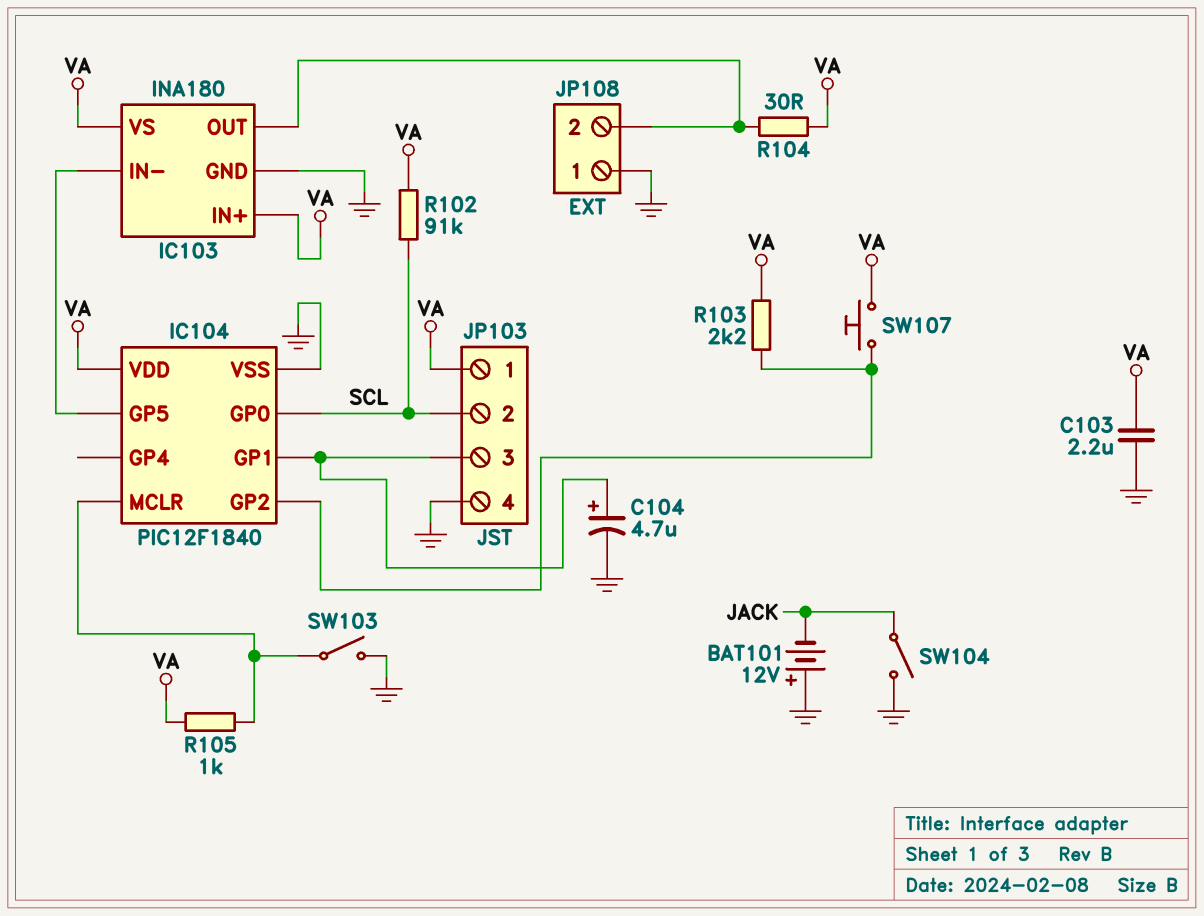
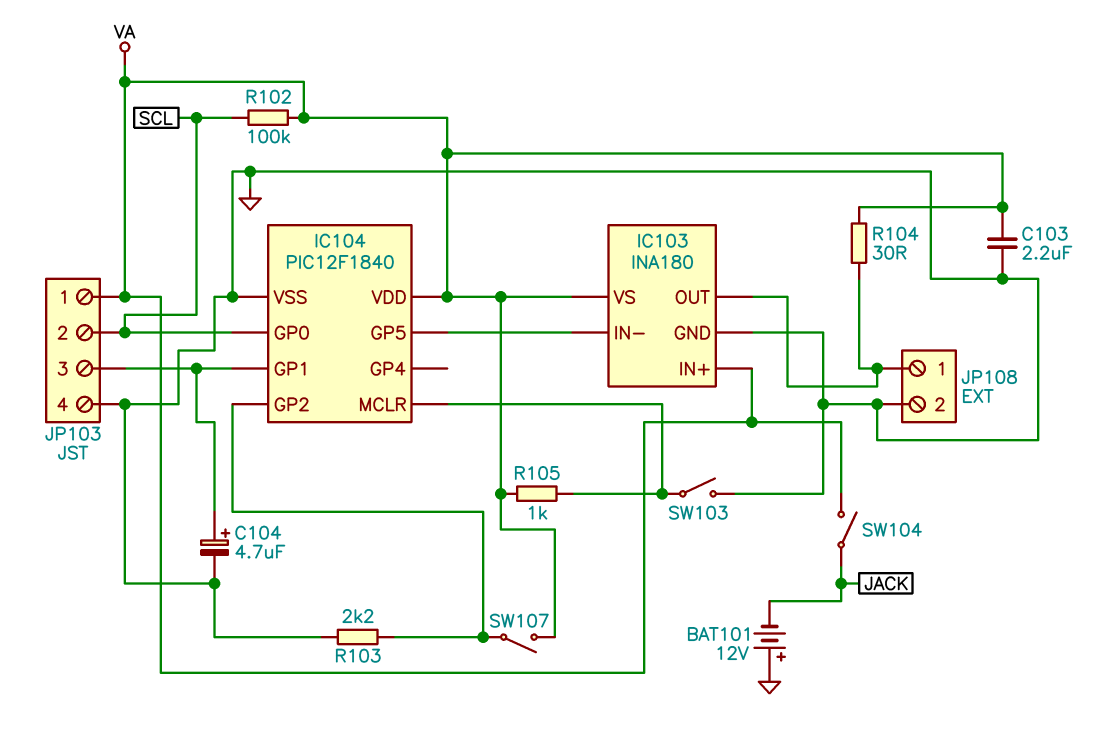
JP108 pin 1: GND -> IC103/OUT
JP108 pin 2: IC103/OUT -> GND
R102: 91k (SCL, VA) -> 100k (SCL, VA)
R103: 2.2k (IC104/GP2, VA) -> 2.2k (GND, IC104/GP2)
SW104: switch (GND, JACK) -> switch (JACK, VA)
SW107: button (IC104/GP2, VA) -> switch (IC104/GP2, VA)

